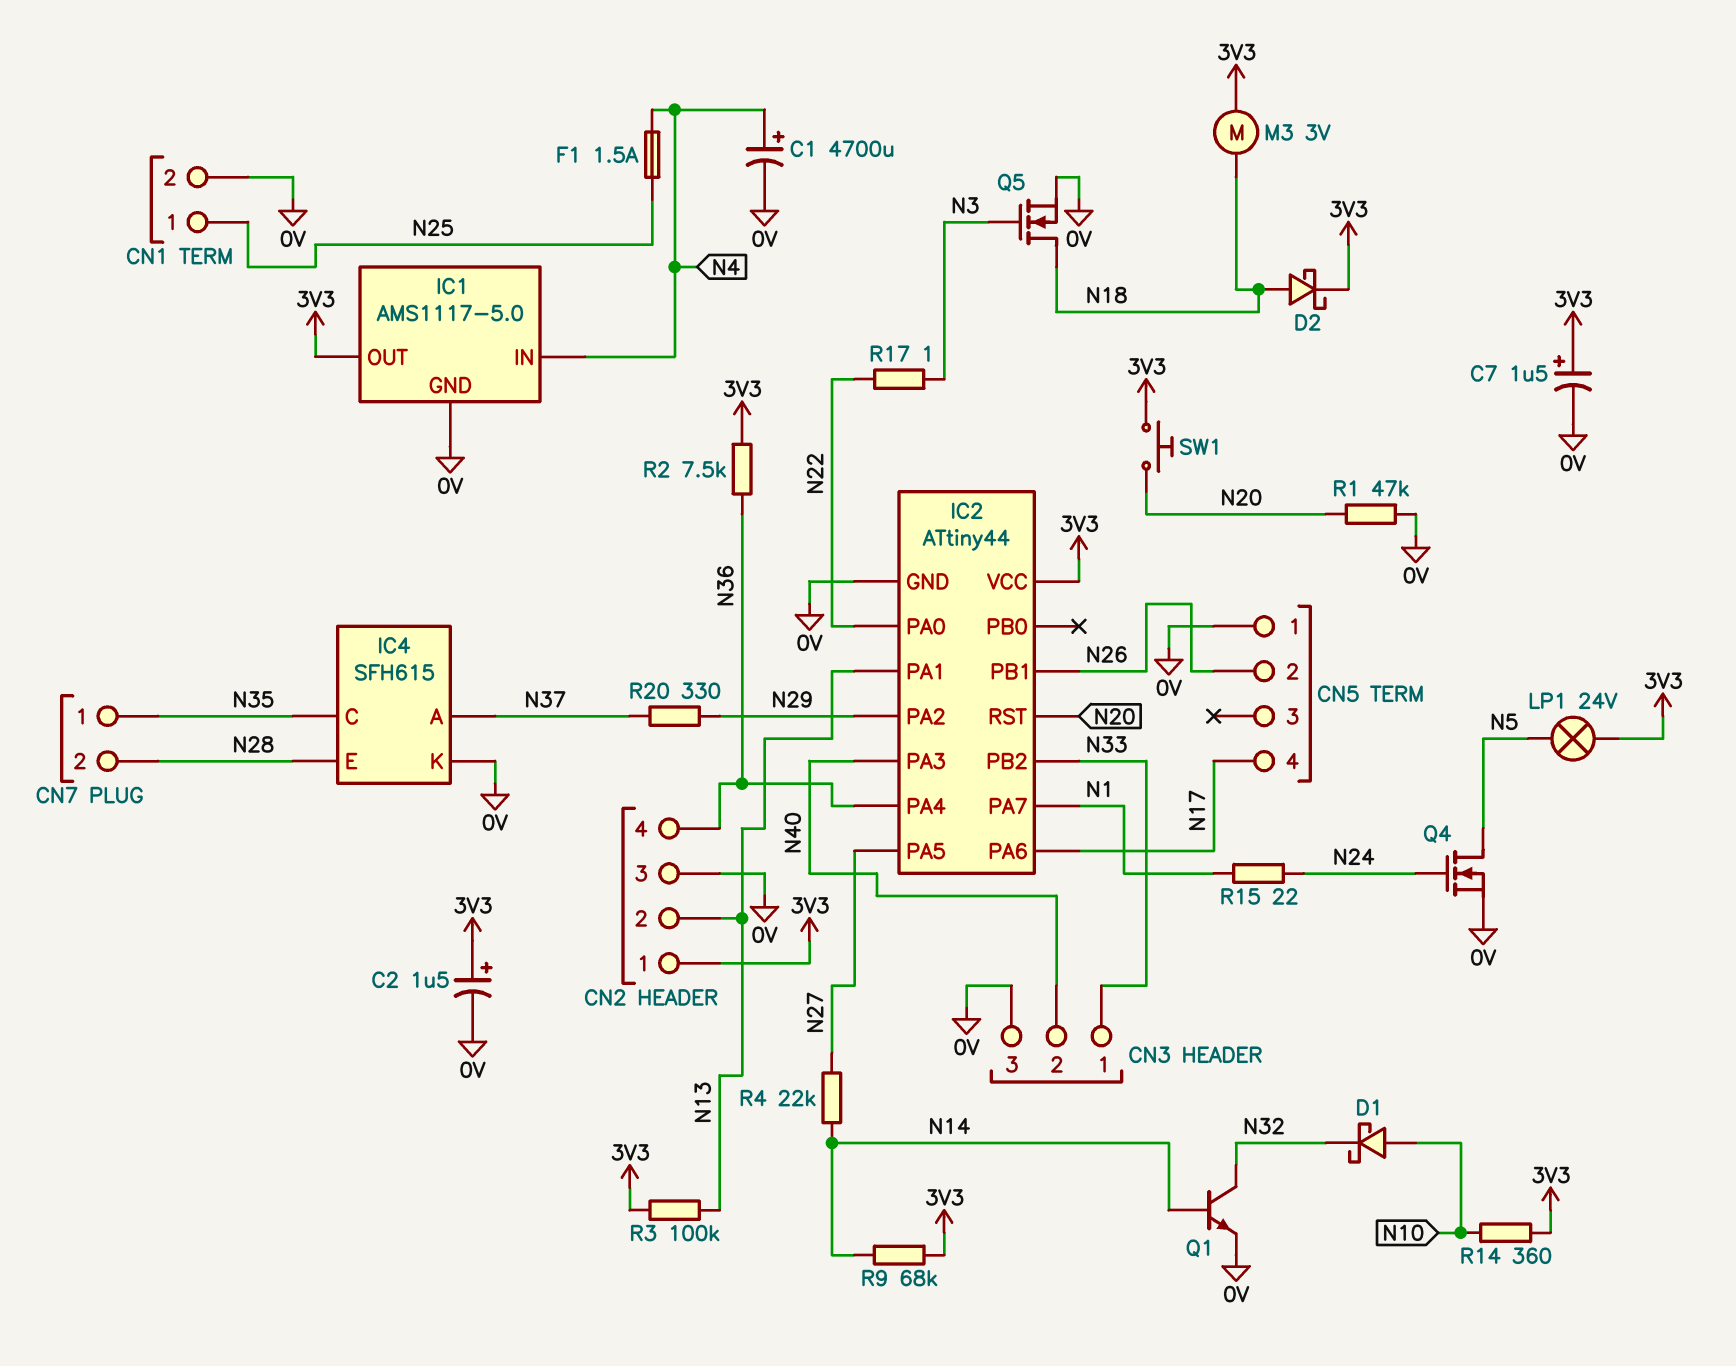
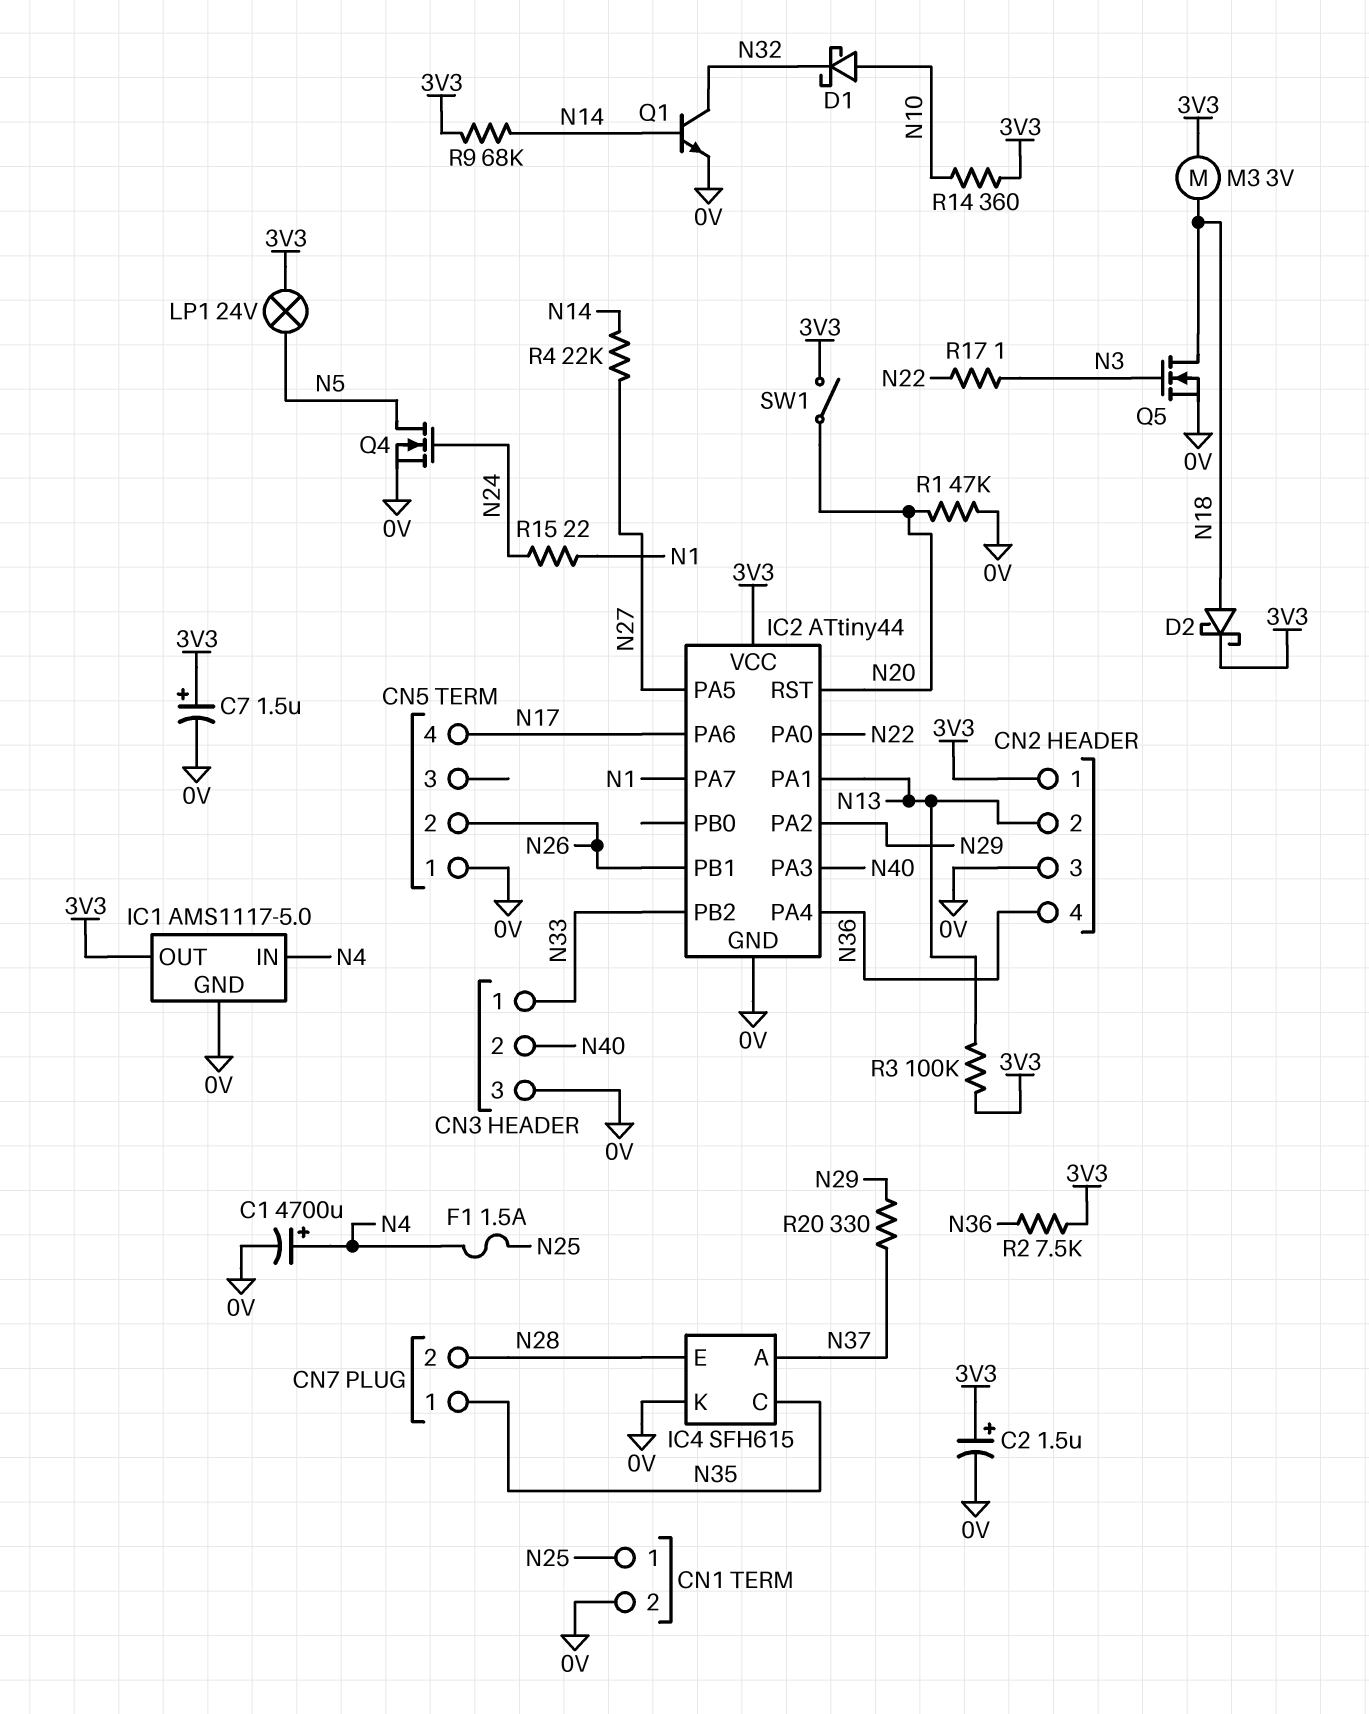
SW1: button (3V3, N20) -> switch (3V3, N20)

